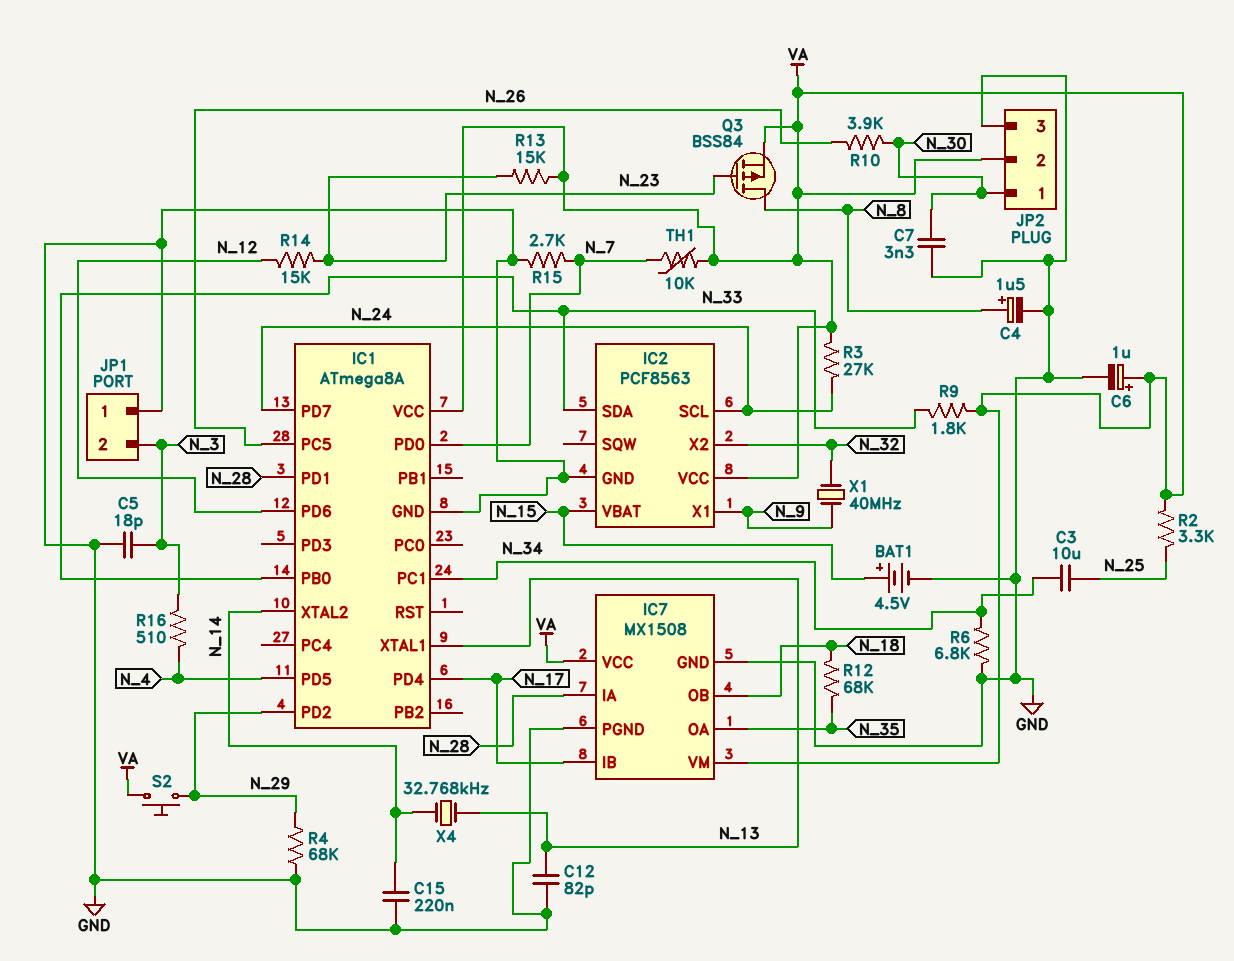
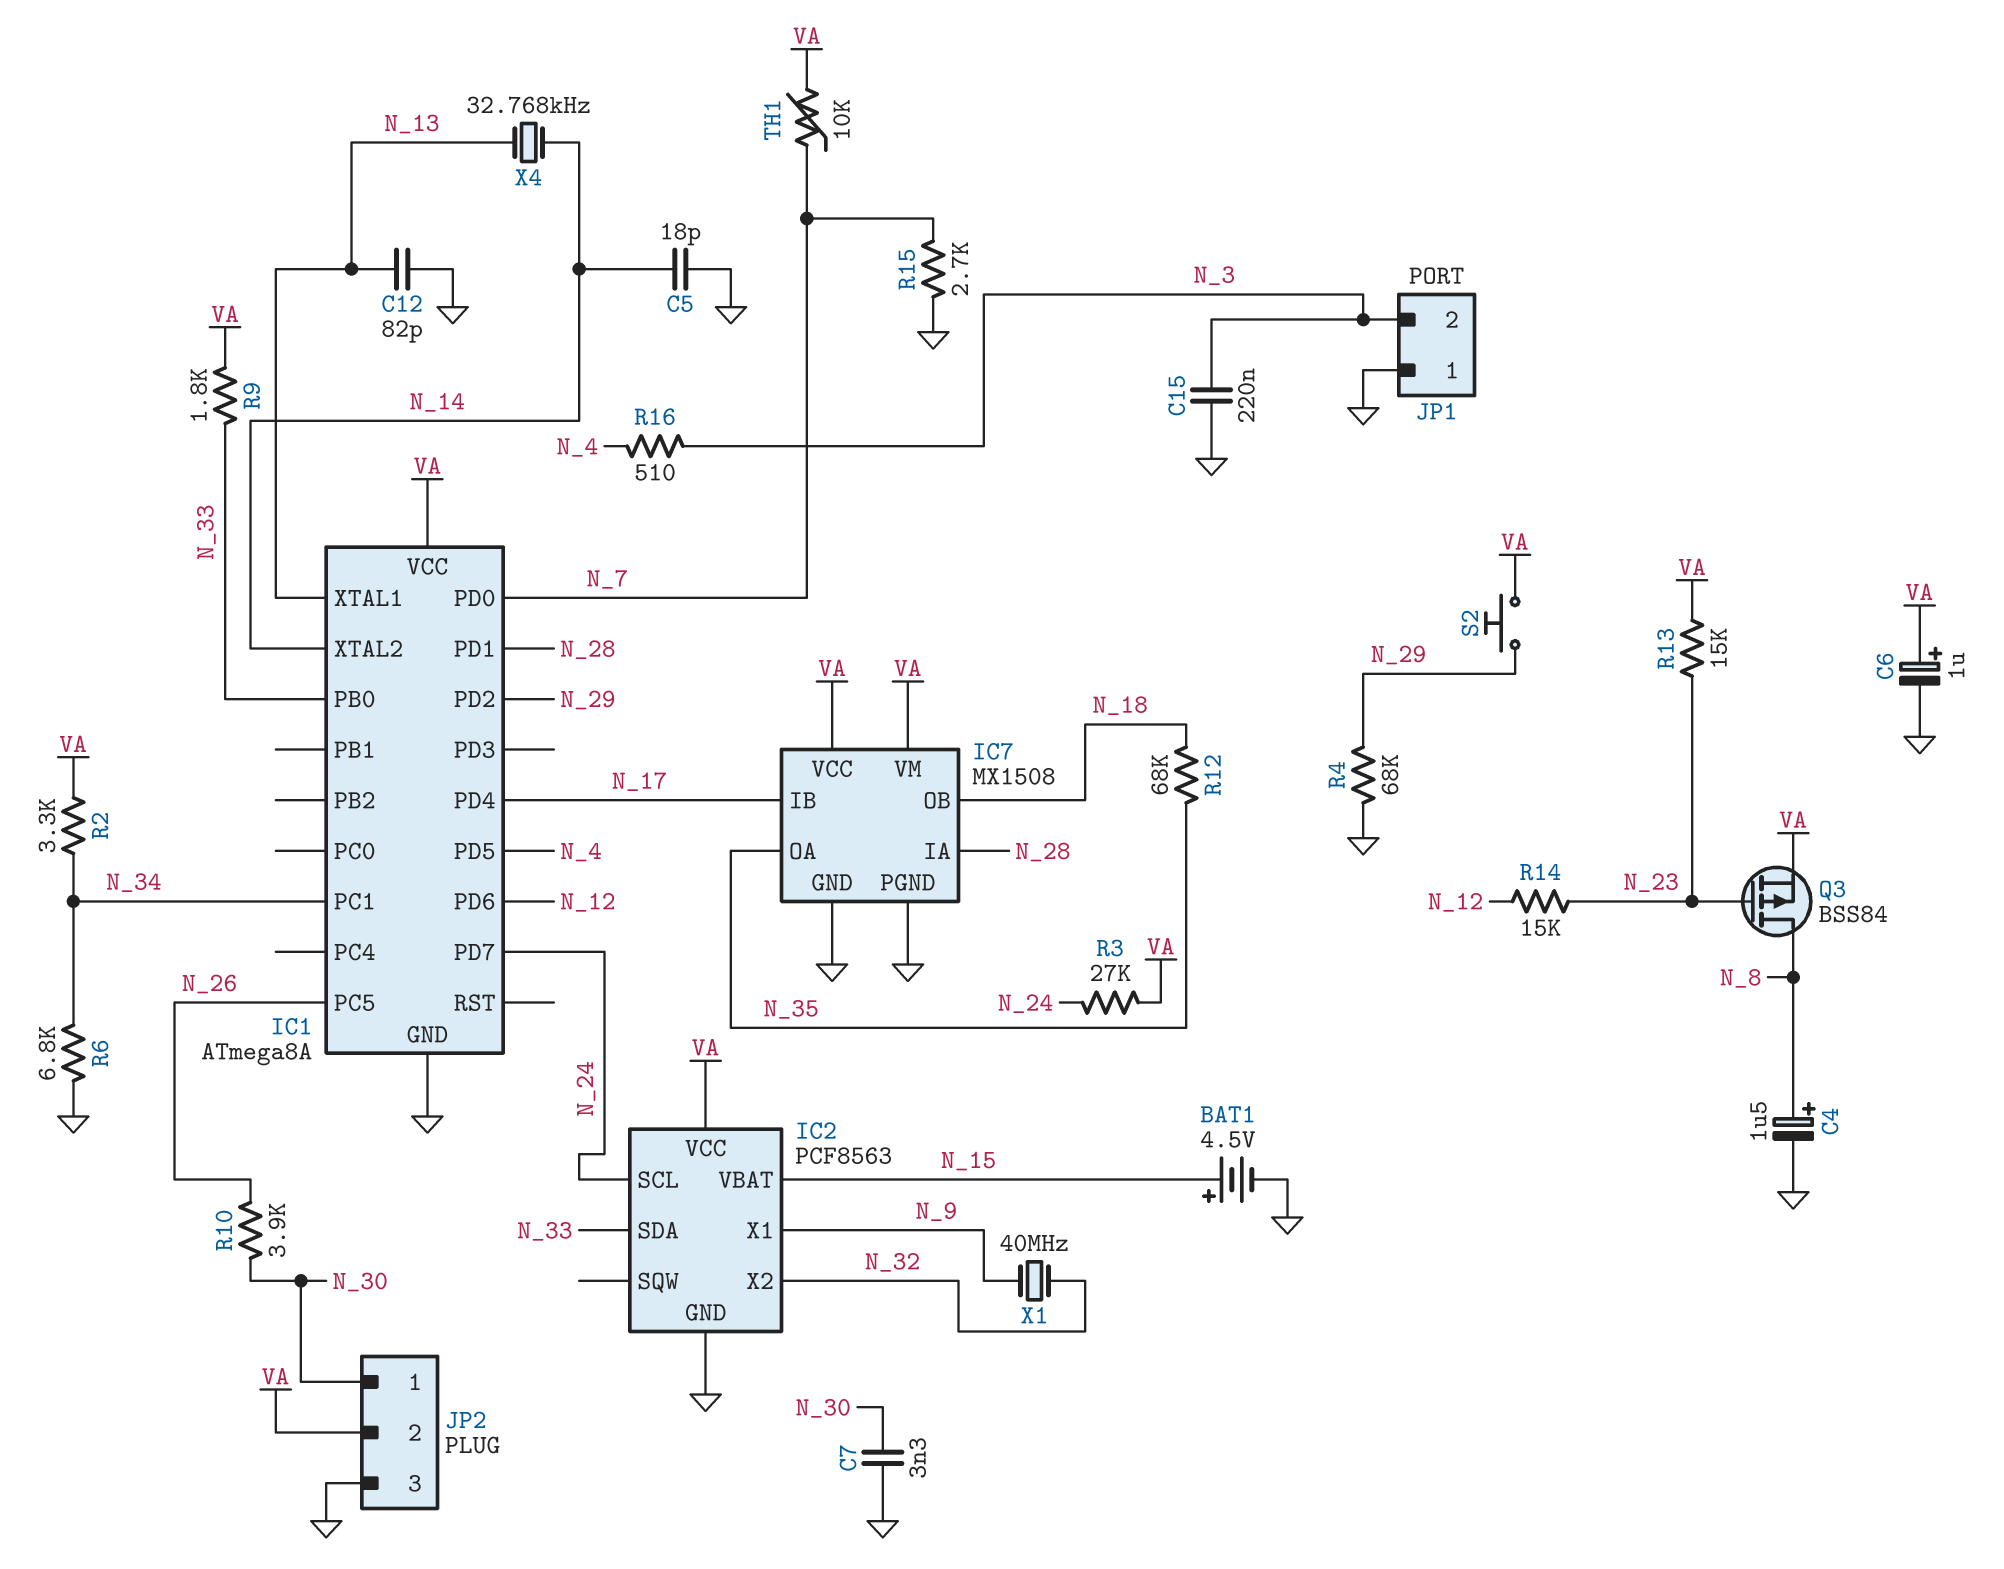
C3: 10uF (N_25, N_34) -> none
C5: 18pF (GND, N_3) -> 18pF (GND, N_14)
C15: 220nF (GND, N_14) -> 220nF (GND, N_3)
R2: 3.3k (N_25, VA) -> 3.3k (N_34, VA)

